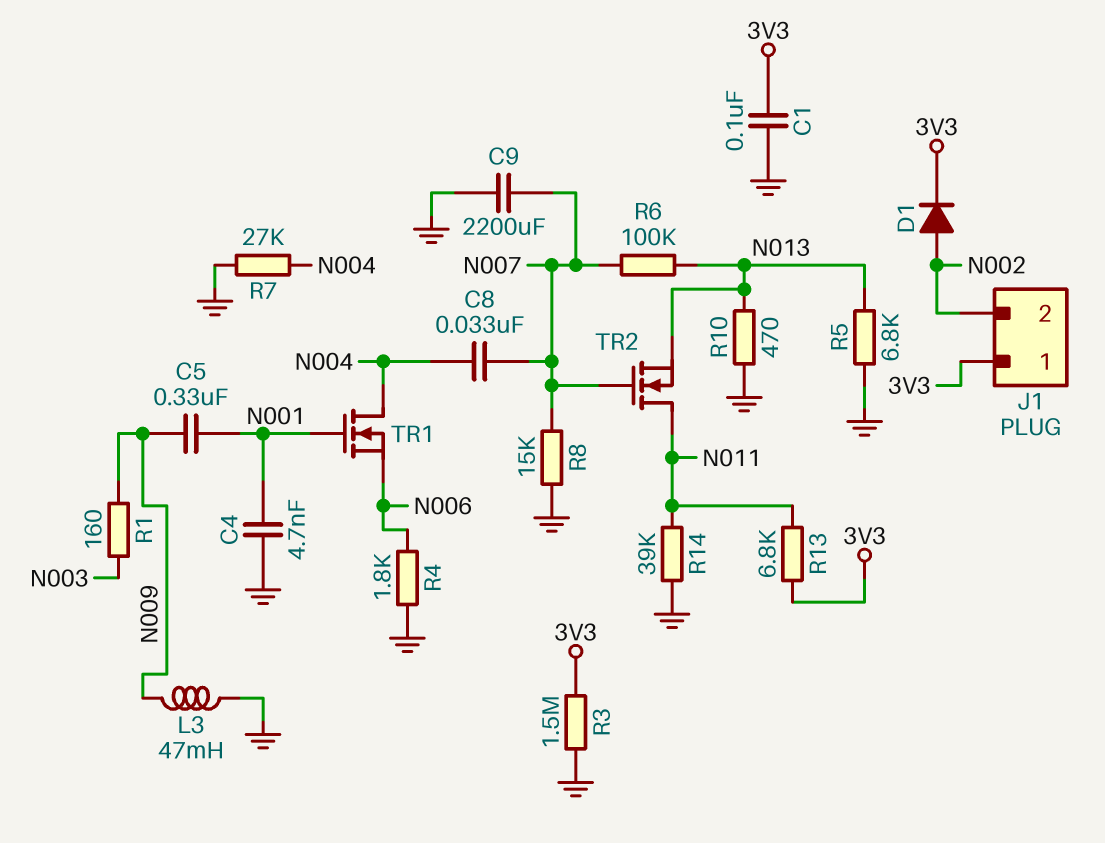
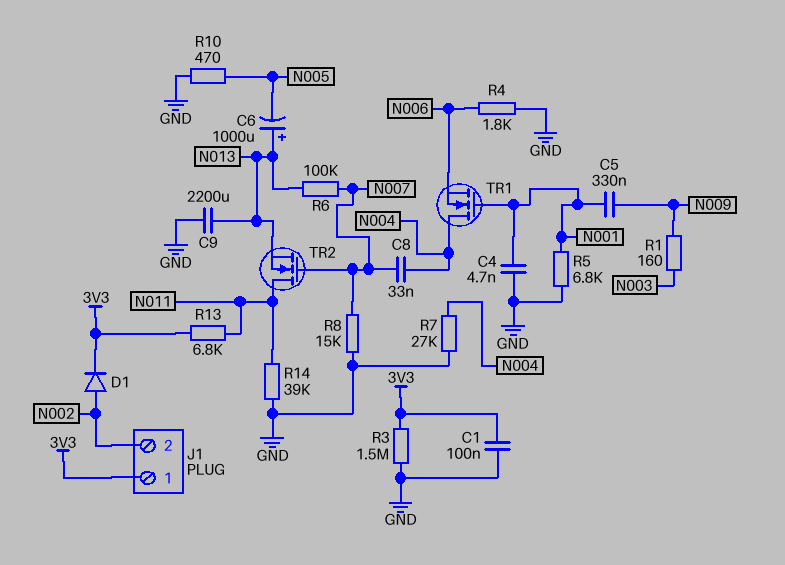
C6: none -> 1000uF (plus N013, minus N005)
C9: 2200uF (GND, N007) -> 2200uF (GND, N013)
L3: 47mH (GND, N009) -> none
R5: 6.8k (GND, N013) -> 6.8k (GND, N001)
R10: 470 (GND, N013) -> 470 (GND, N005)

